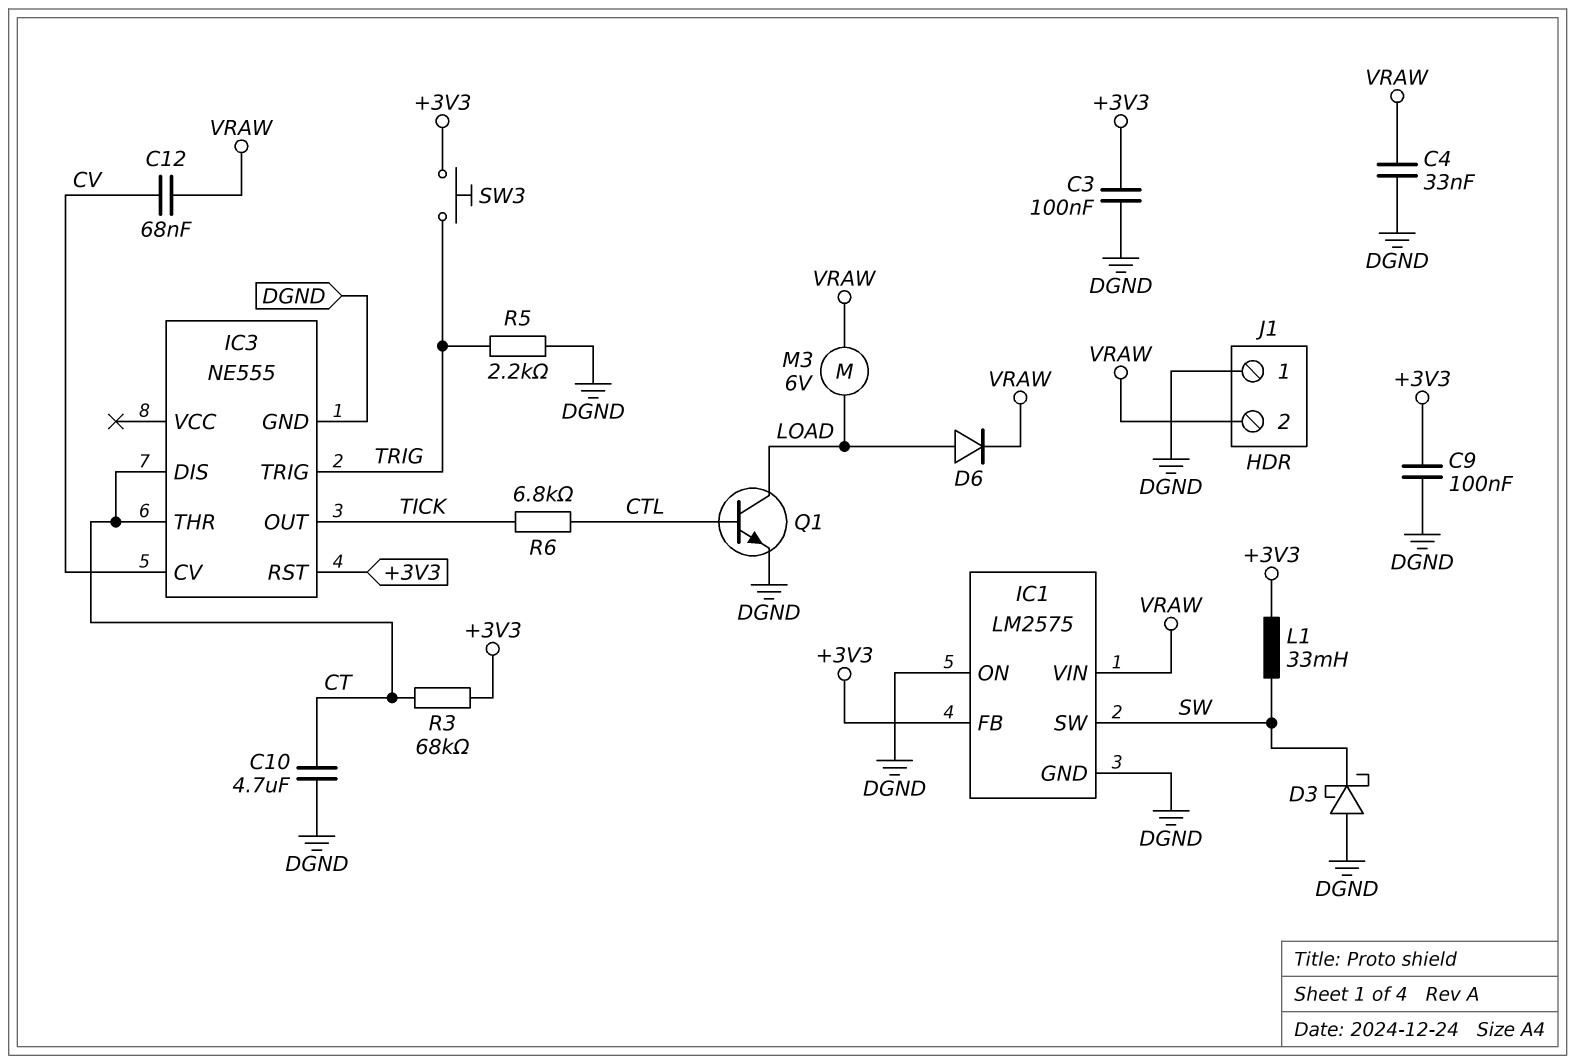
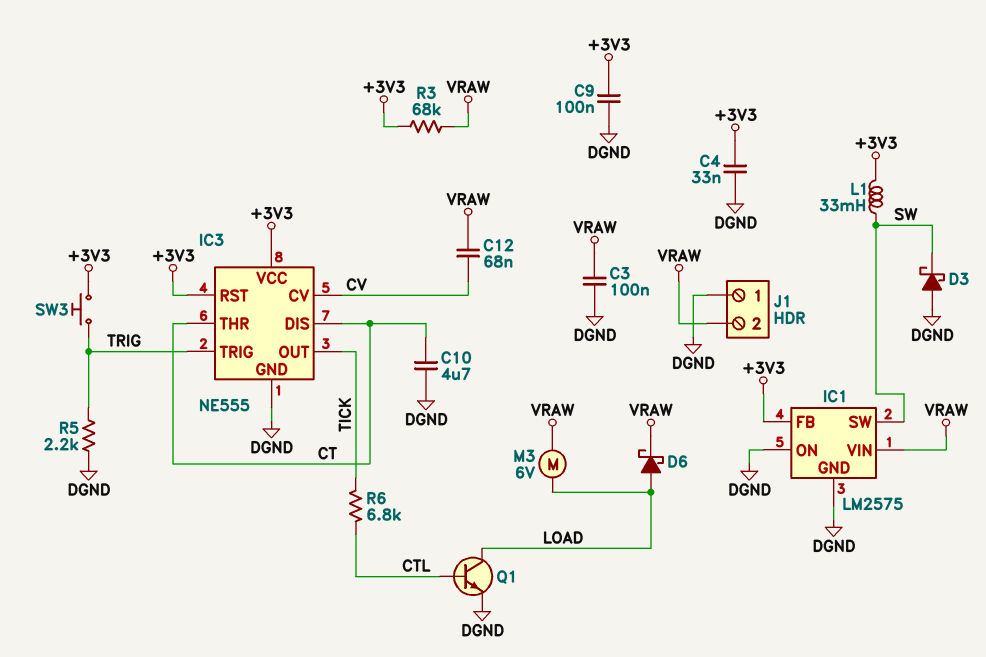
C3: 100nF (+3V3, DGND) -> 100nF (DGND, VRAW)
C4: 33nF (DGND, VRAW) -> 33nF (+3V3, DGND)
D6: diode (A LOAD, K VRAW) -> schottky (A LOAD, K VRAW)
IC3 pin VCC: none -> +3V3
R3: 68k (+3V3, CT) -> 68k (+3V3, VRAW)

